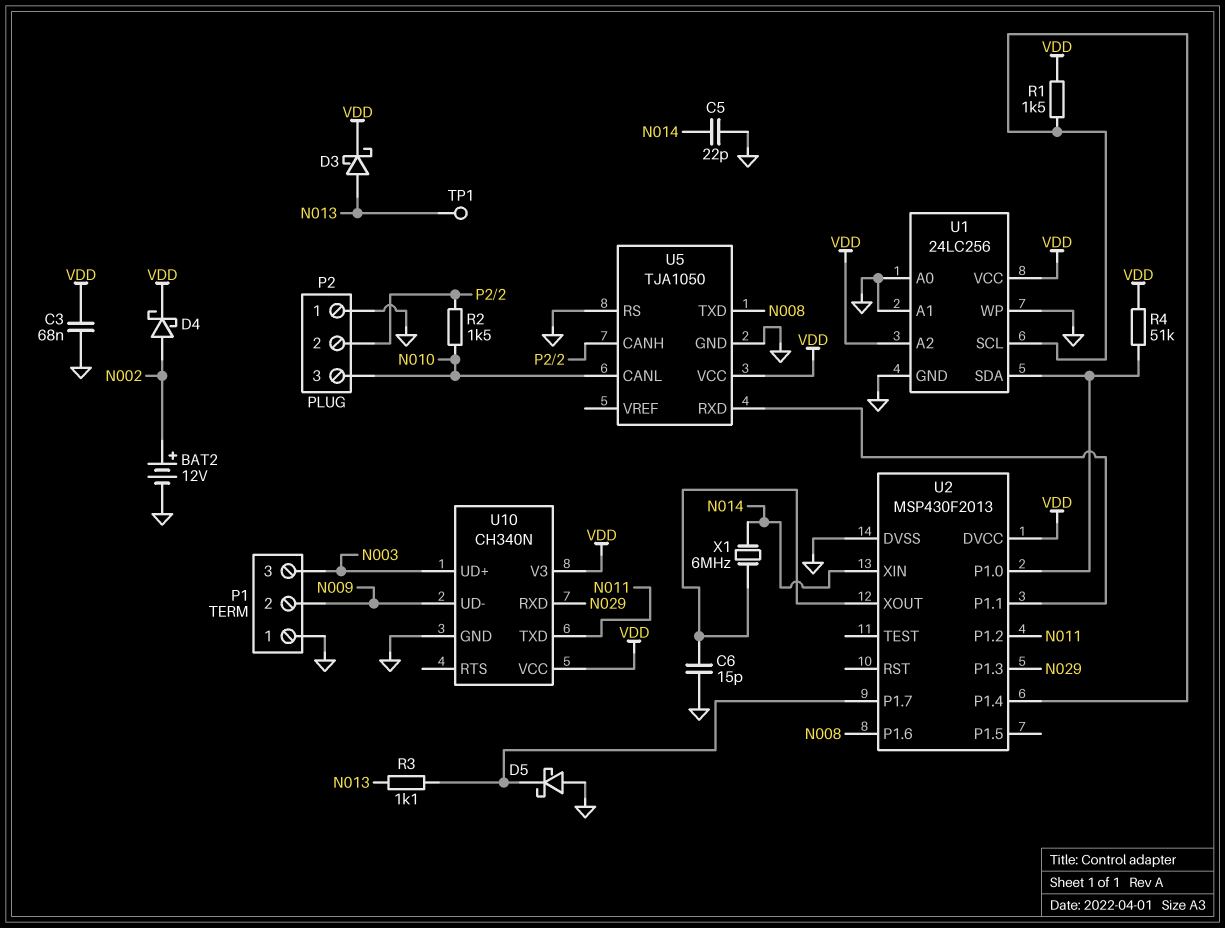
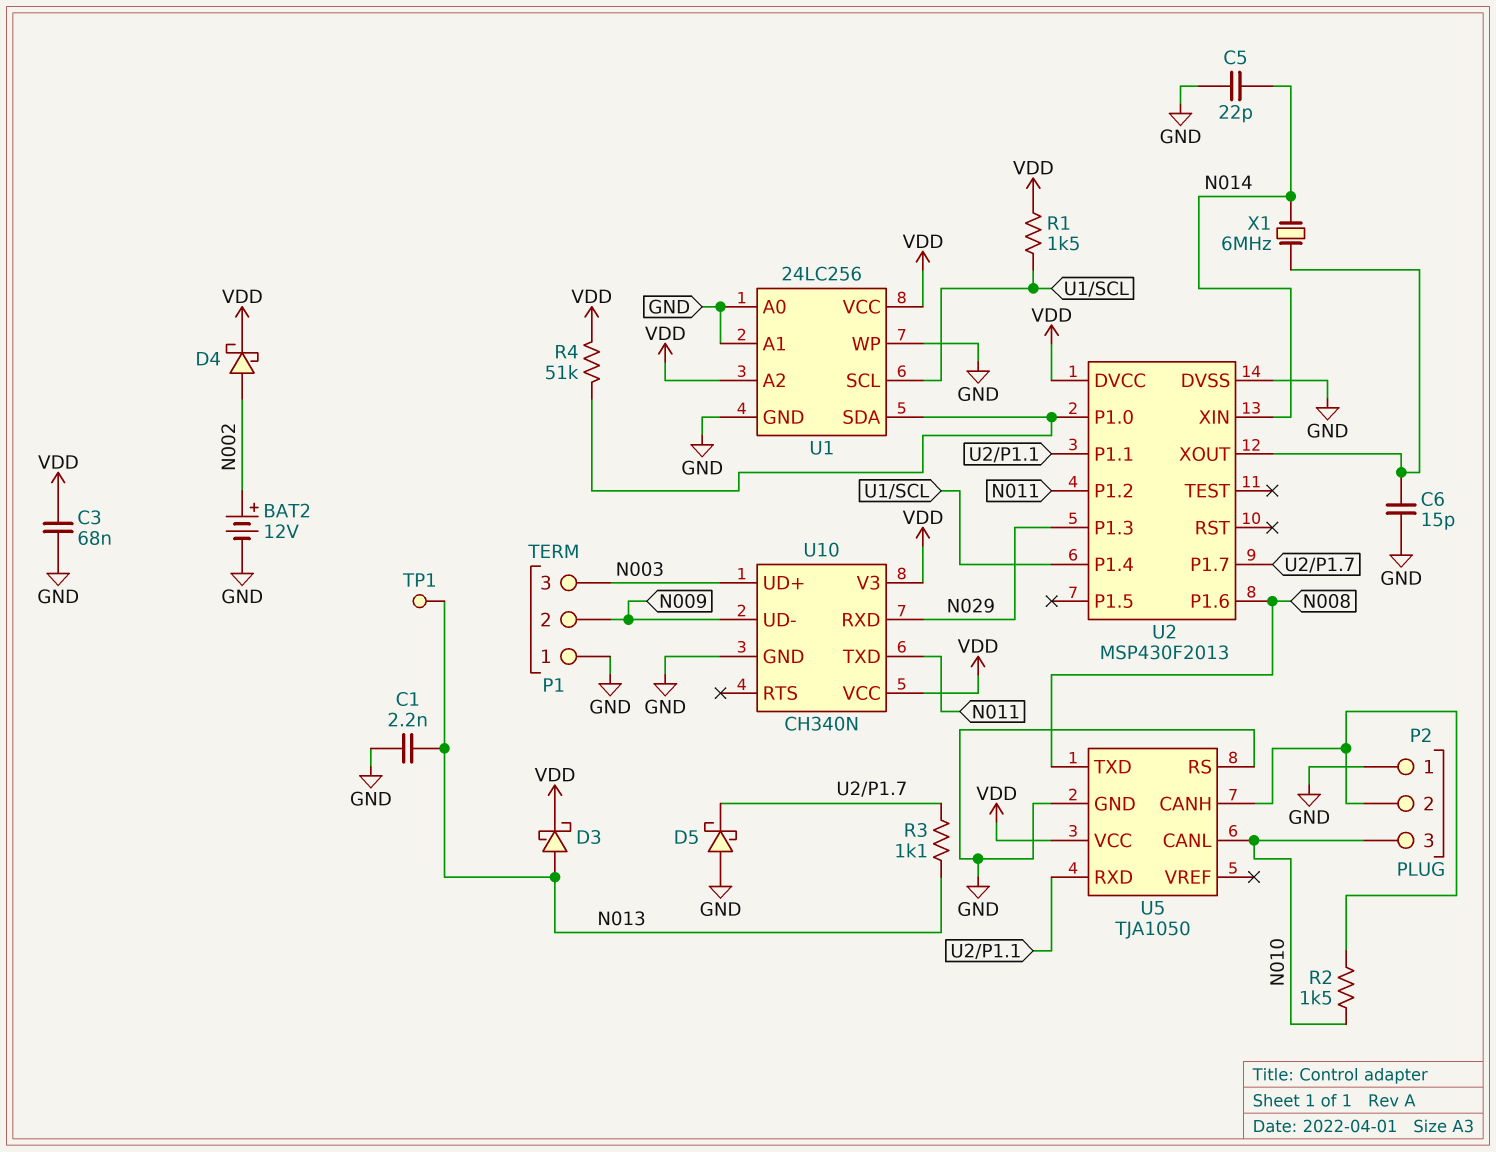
C1: none -> 2.2nF (GND, N013)

